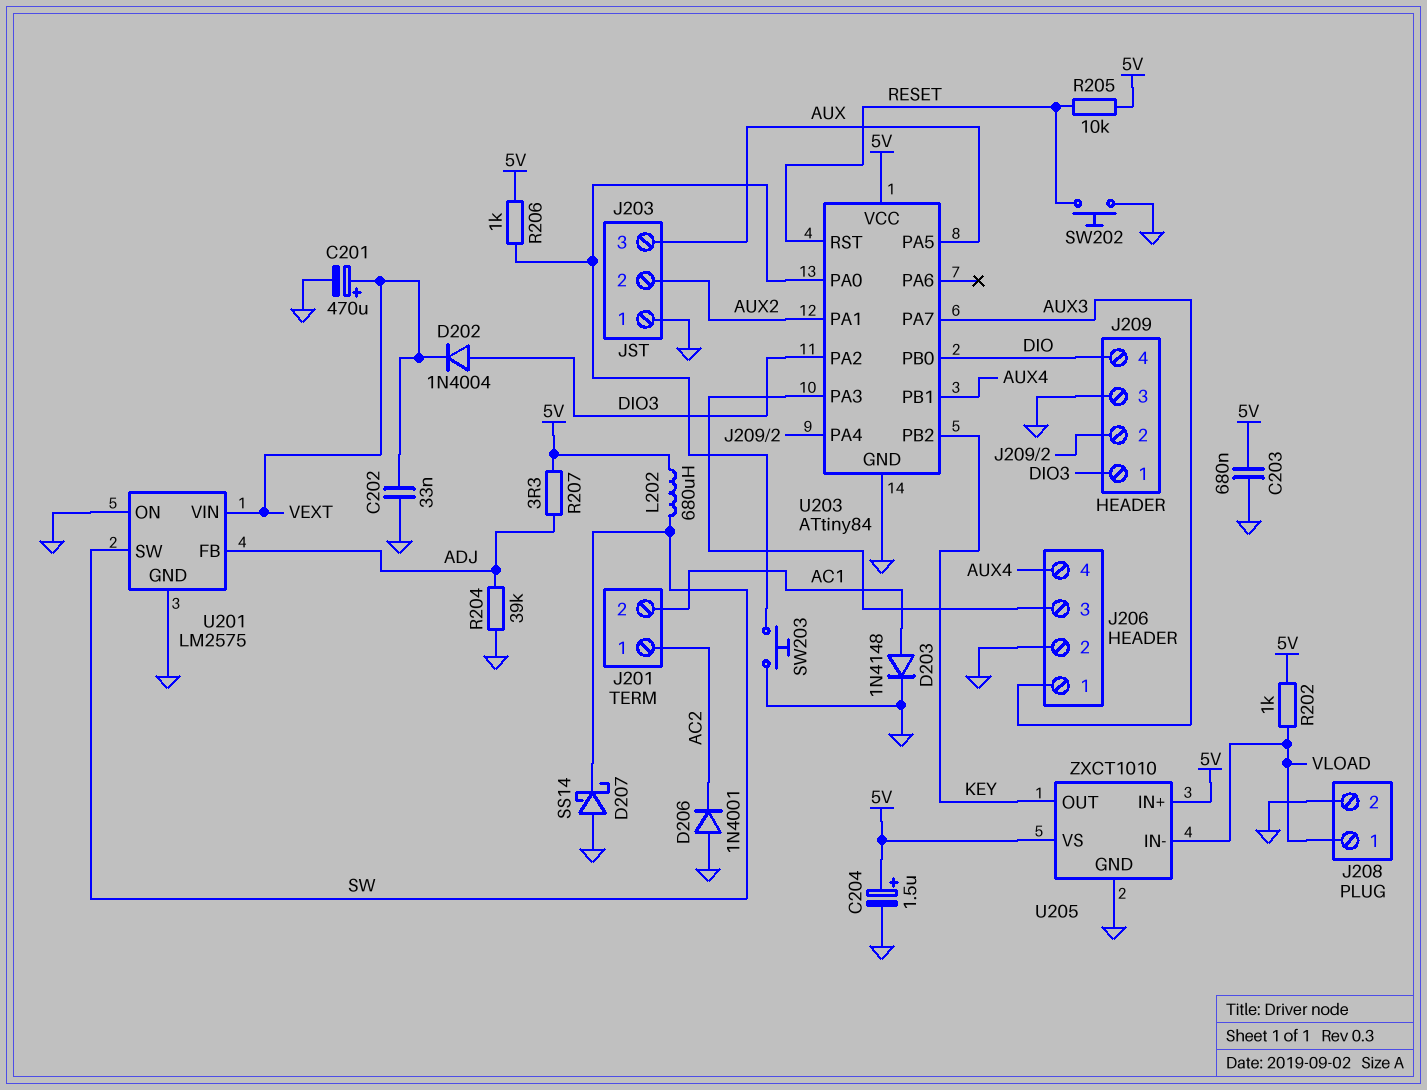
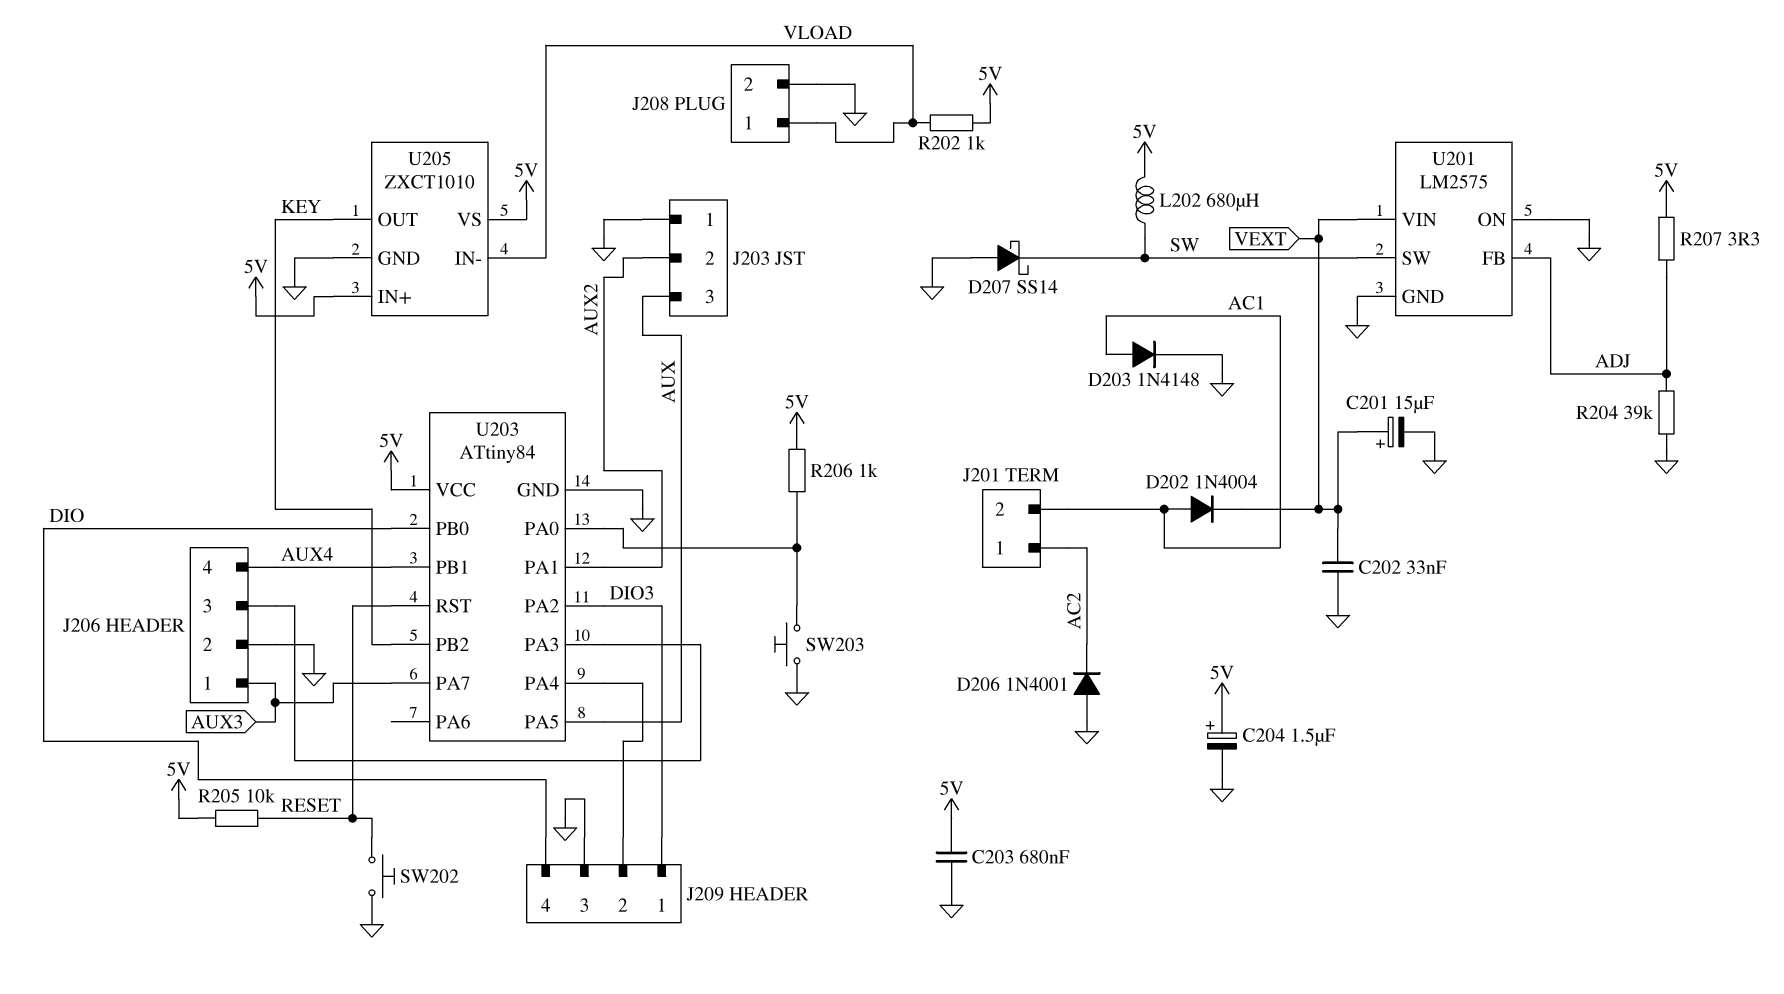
C201: 470uF (plus VEXT, minus GND) -> 15uF (plus VEXT, minus GND)
D202: diode 1N4004 (A DIO3, K VEXT) -> diode 1N4004 (A AC1, K VEXT)

